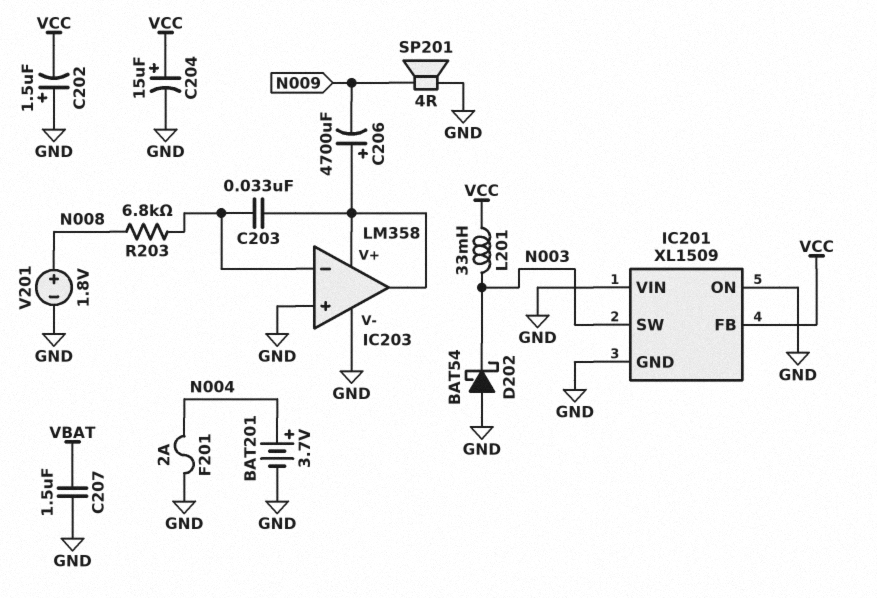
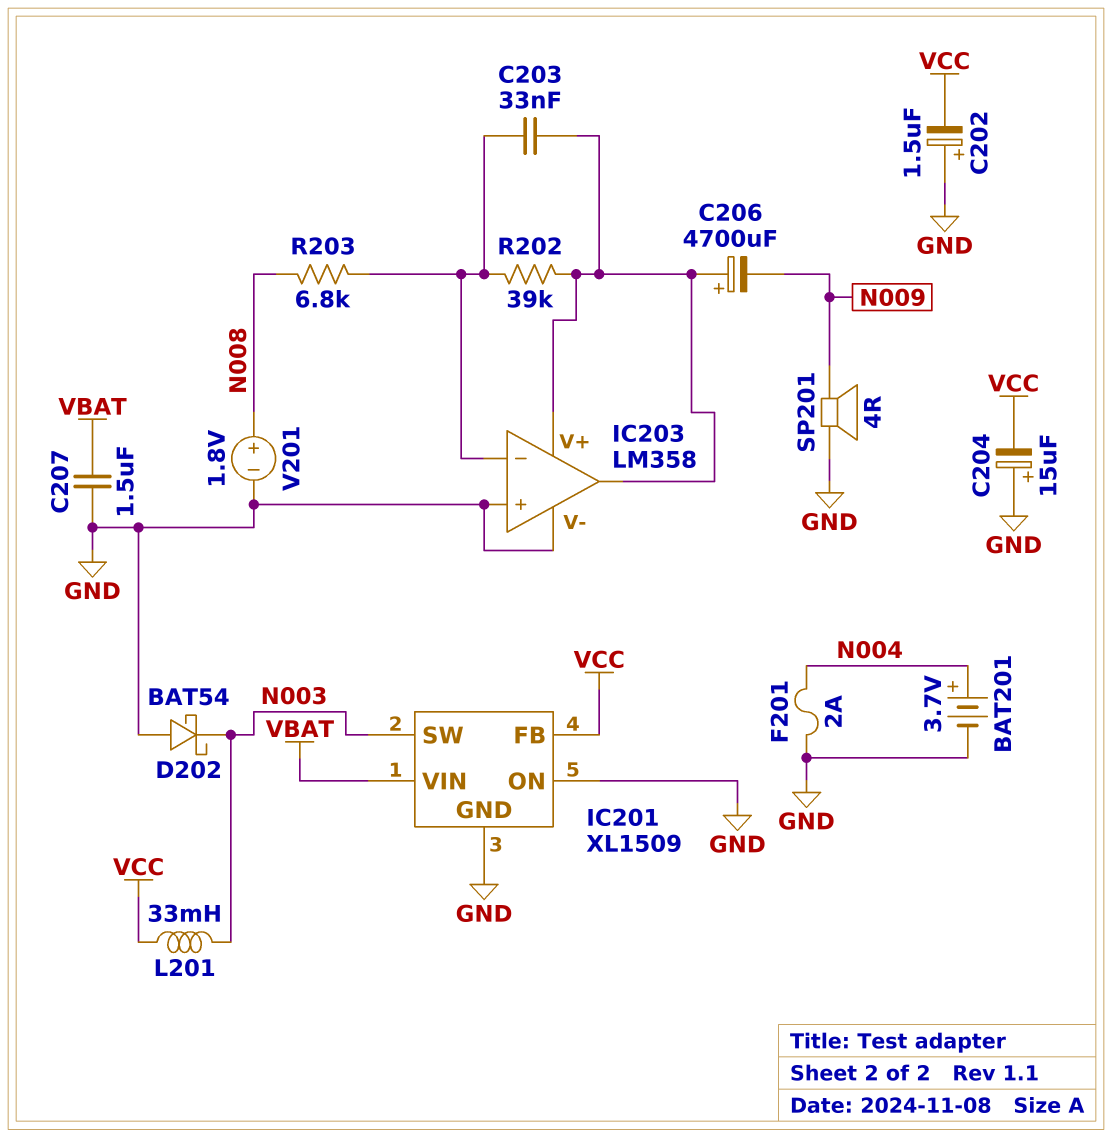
C204: 15uF (plus VCC, minus GND) -> 15uF (plus GND, minus VCC)
IC201 pin VIN: GND -> VBAT
R202: none -> 39k (IC203/V+, IC203/in-)

